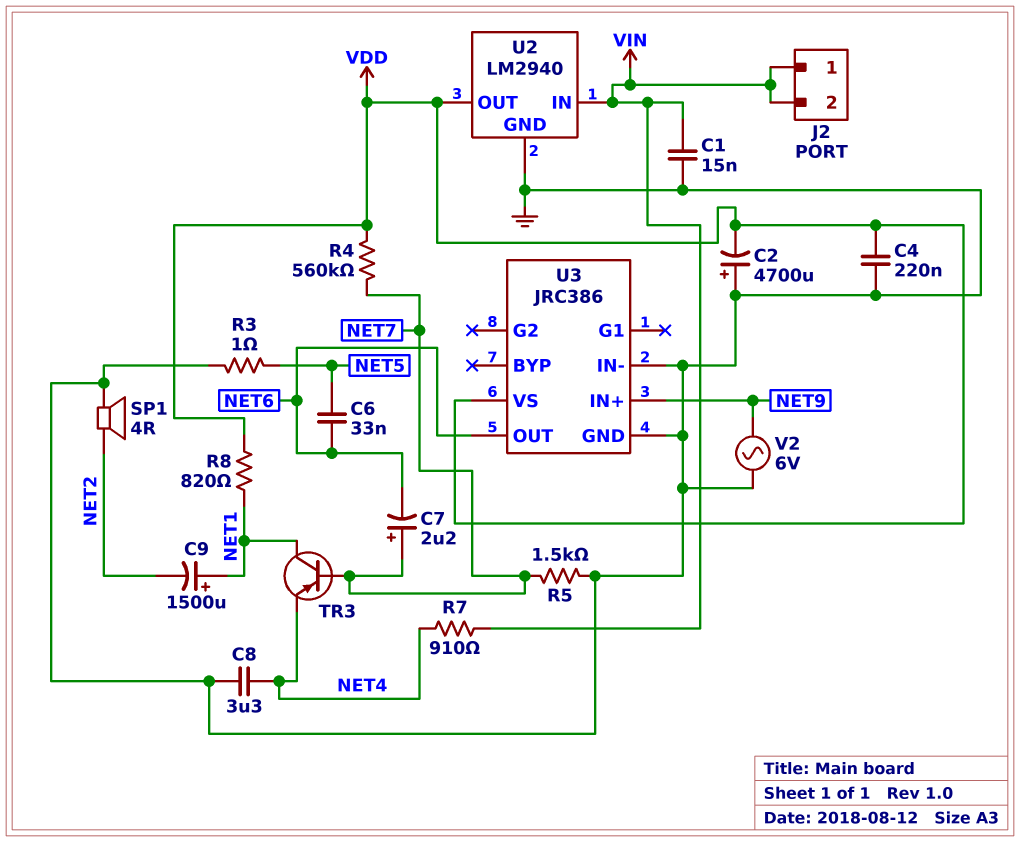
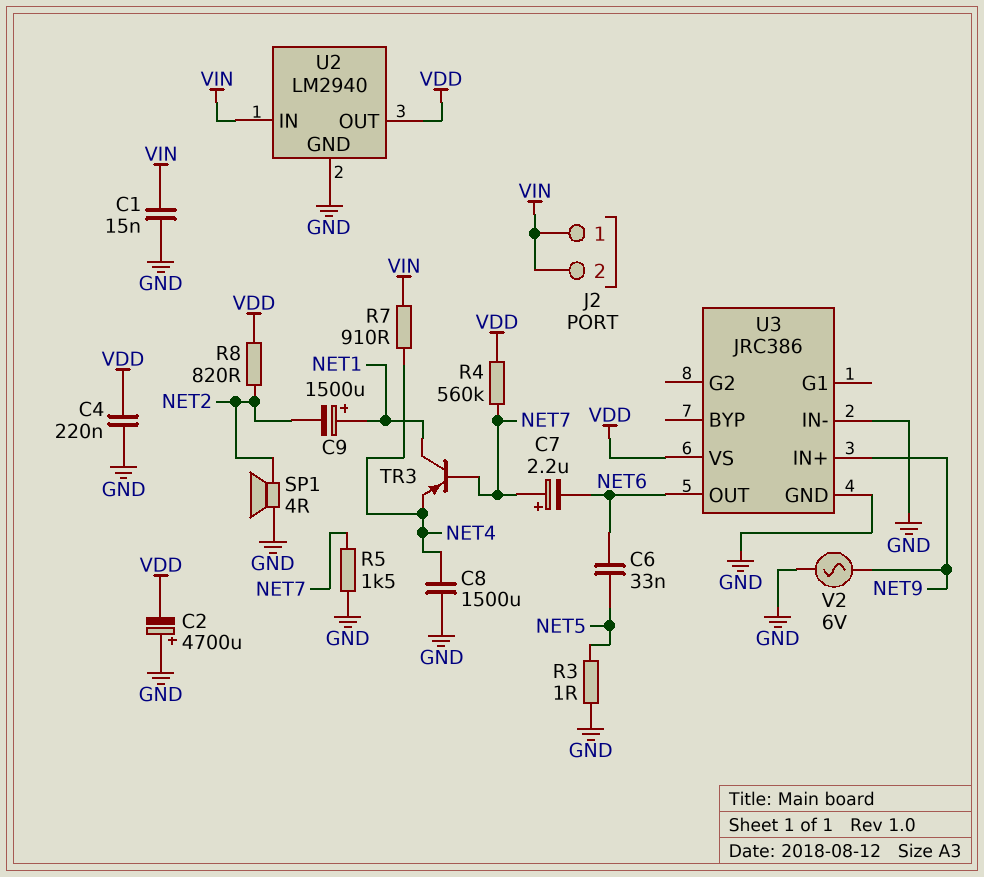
C8: 3.3uF (GND, NET4) -> 1500uF (GND, NET4)
R8: 820 (NET1, VDD) -> 820 (NET2, VDD)

